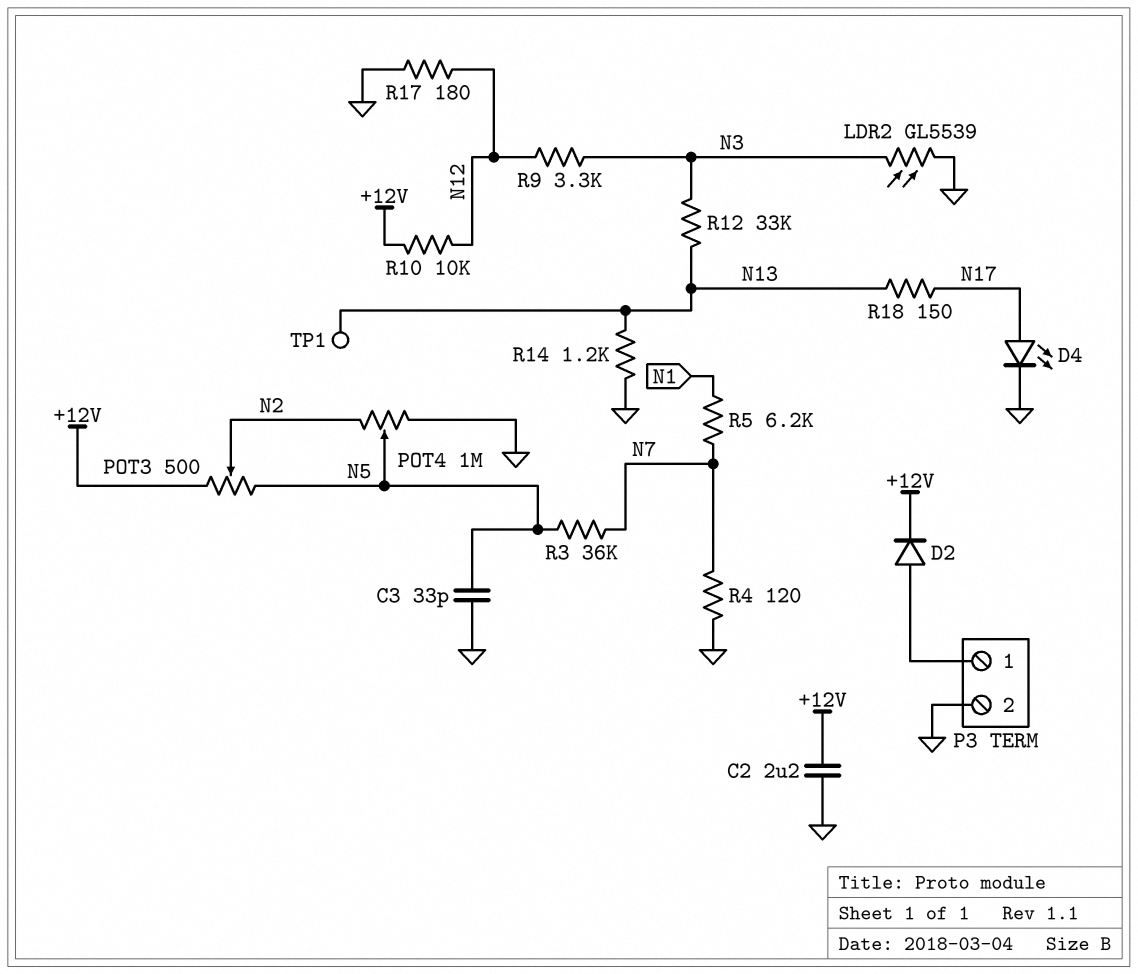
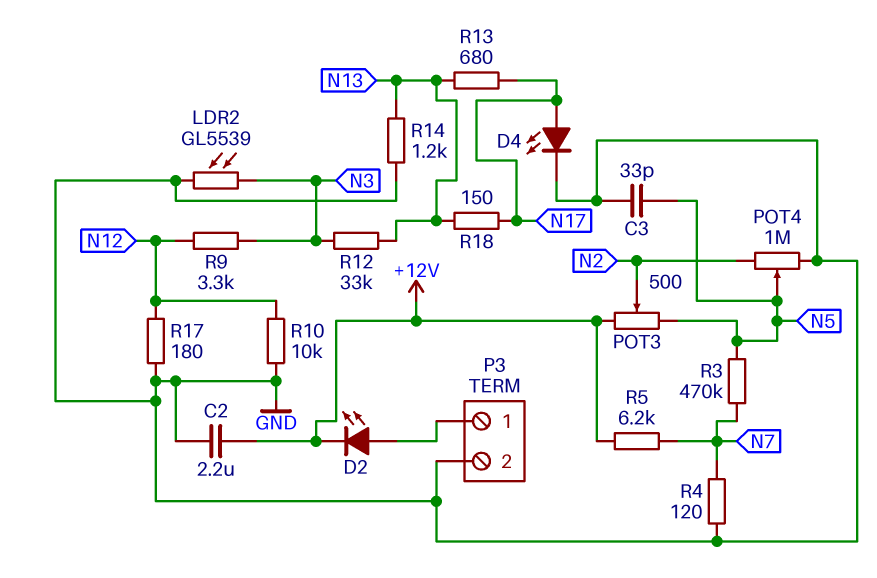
D2: diode (A P3/1, K +12V) -> LED (A P3/1, K +12V)
R3: 36k (N5, N7) -> 470k (N5, N7)
R5: 6.2k (N1, N7) -> 6.2k (+12V, N7)
R10: 10k (+12V, N12) -> 10k (GND, N12)
R13: none -> 680 (N13, N17)
TP1: test point (N13) -> none

